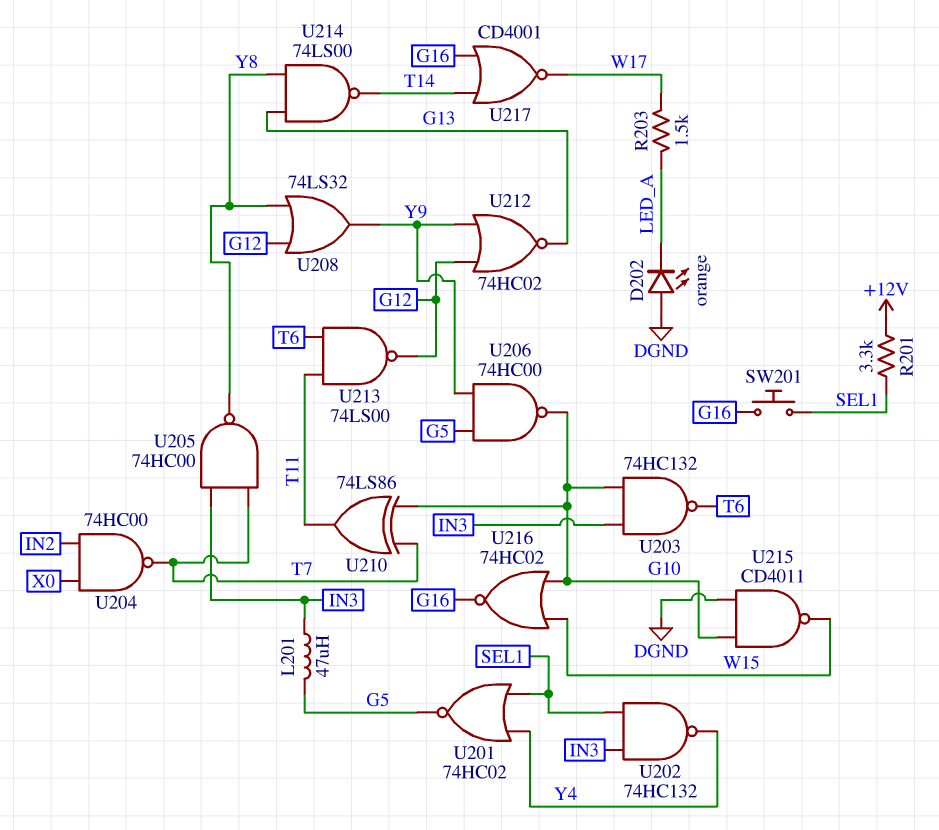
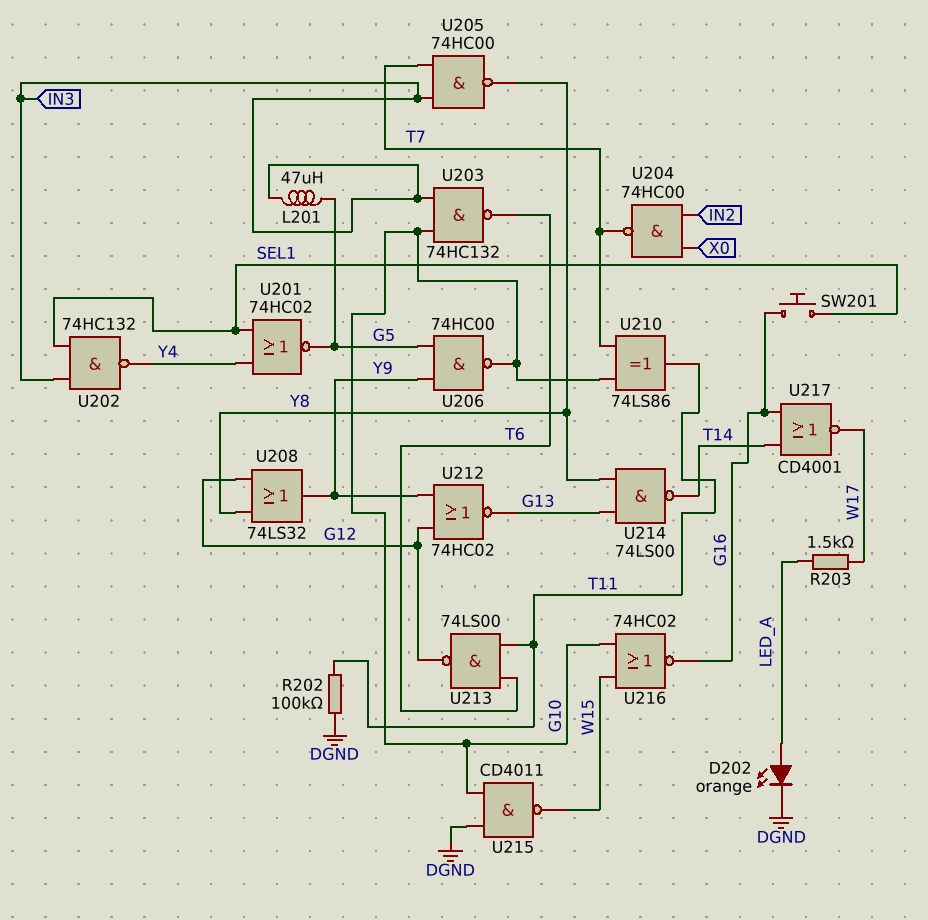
D202: LED orange (A DGND, K LED_A) -> LED orange (A LED_A, K DGND)
R201: 3.3k (+12V, SEL1) -> none
R202: none -> 100k (DGND, T11)

